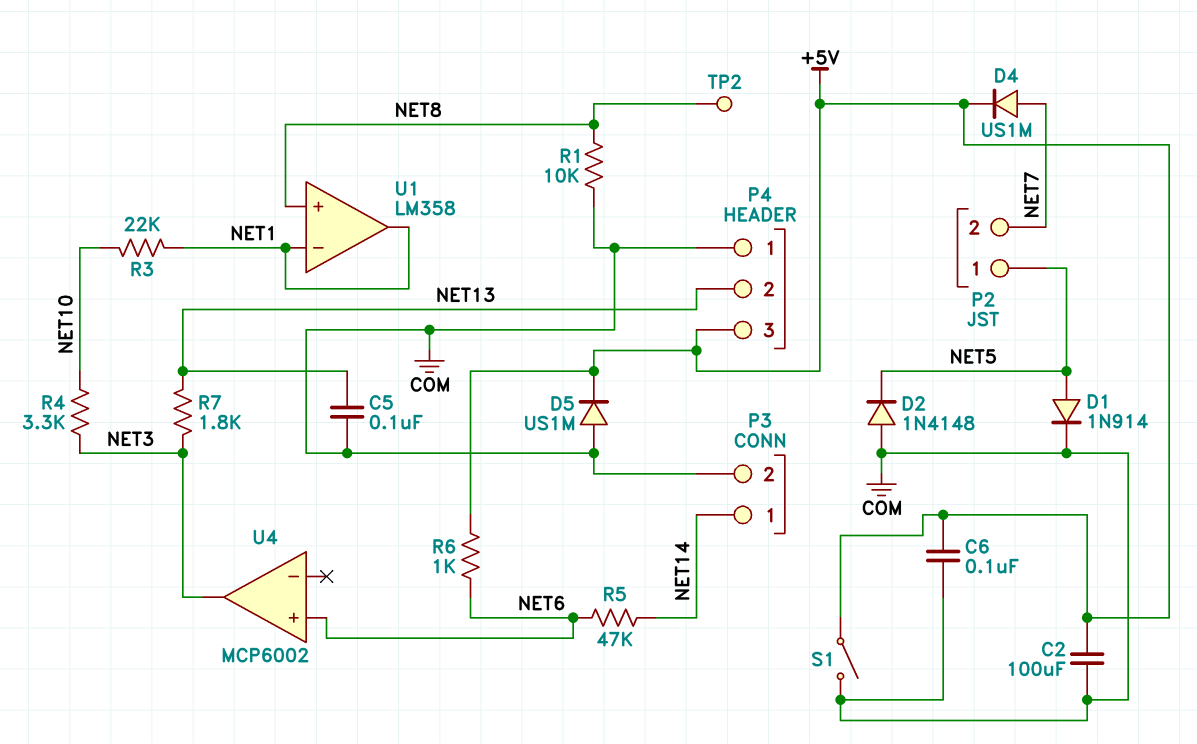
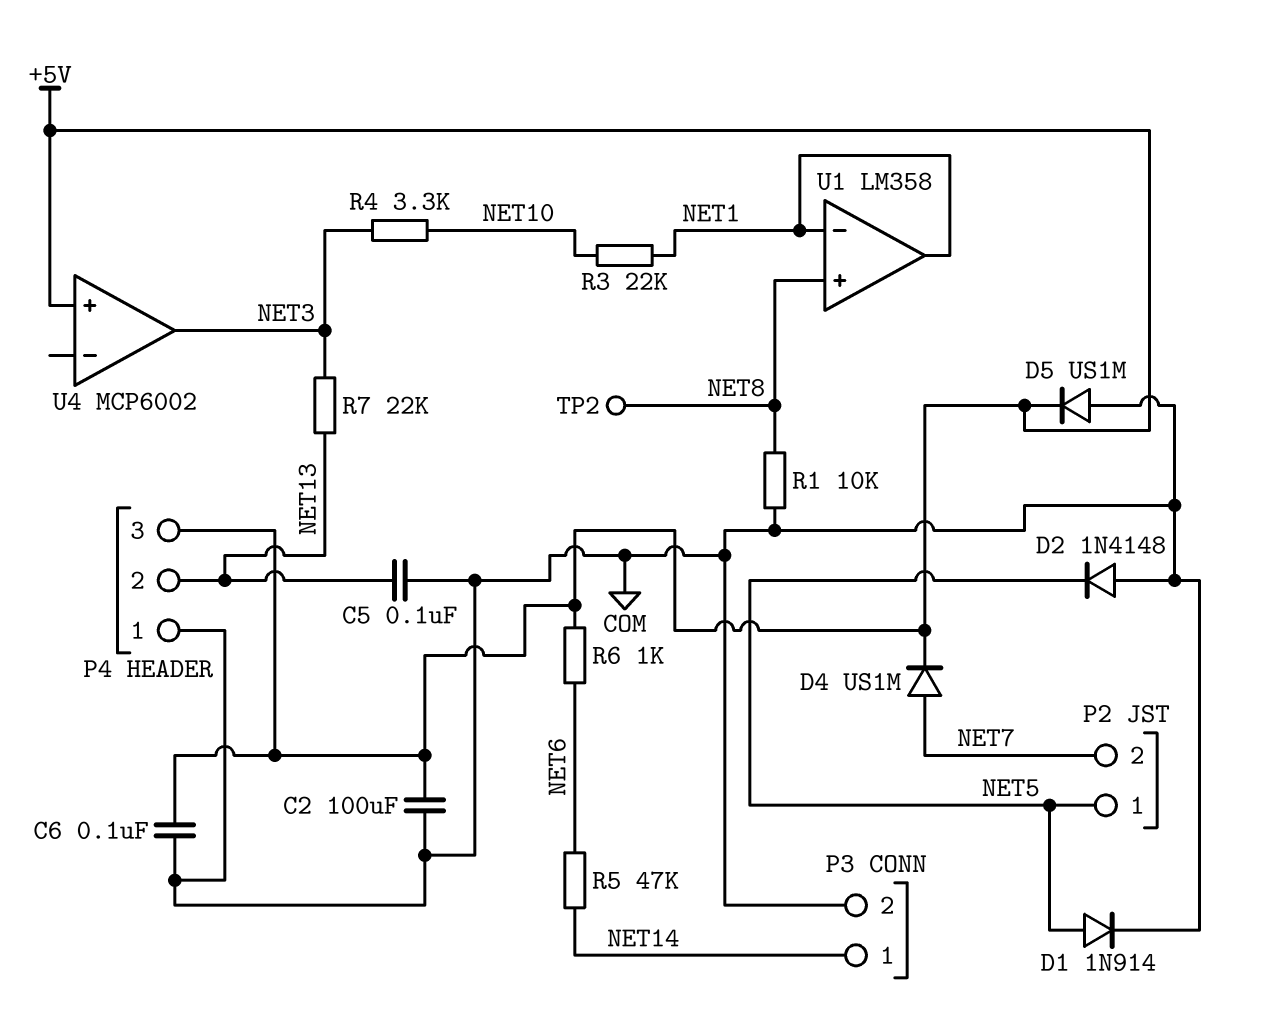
R7: 1.8k (NET3, NET13) -> 22k (NET3, NET13)
S1: switch (+5V, COM) -> none
U4 pin in+: NET6 -> +5V

